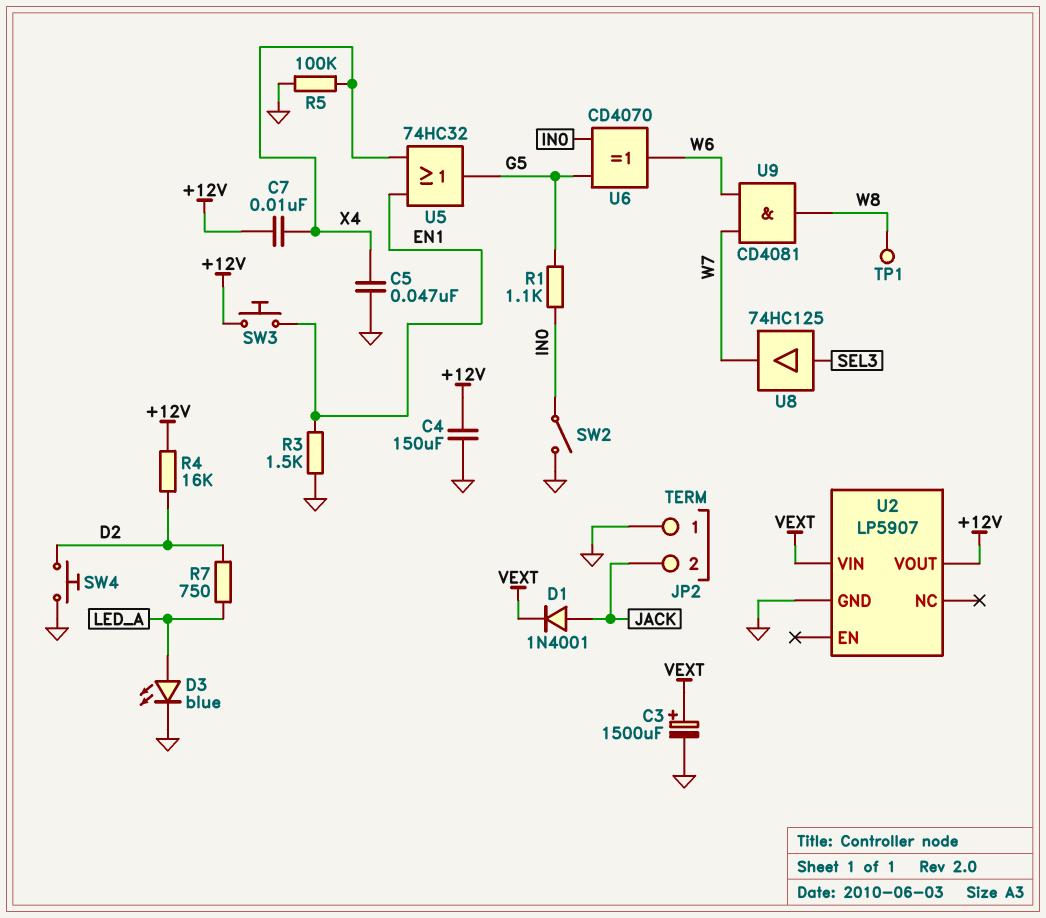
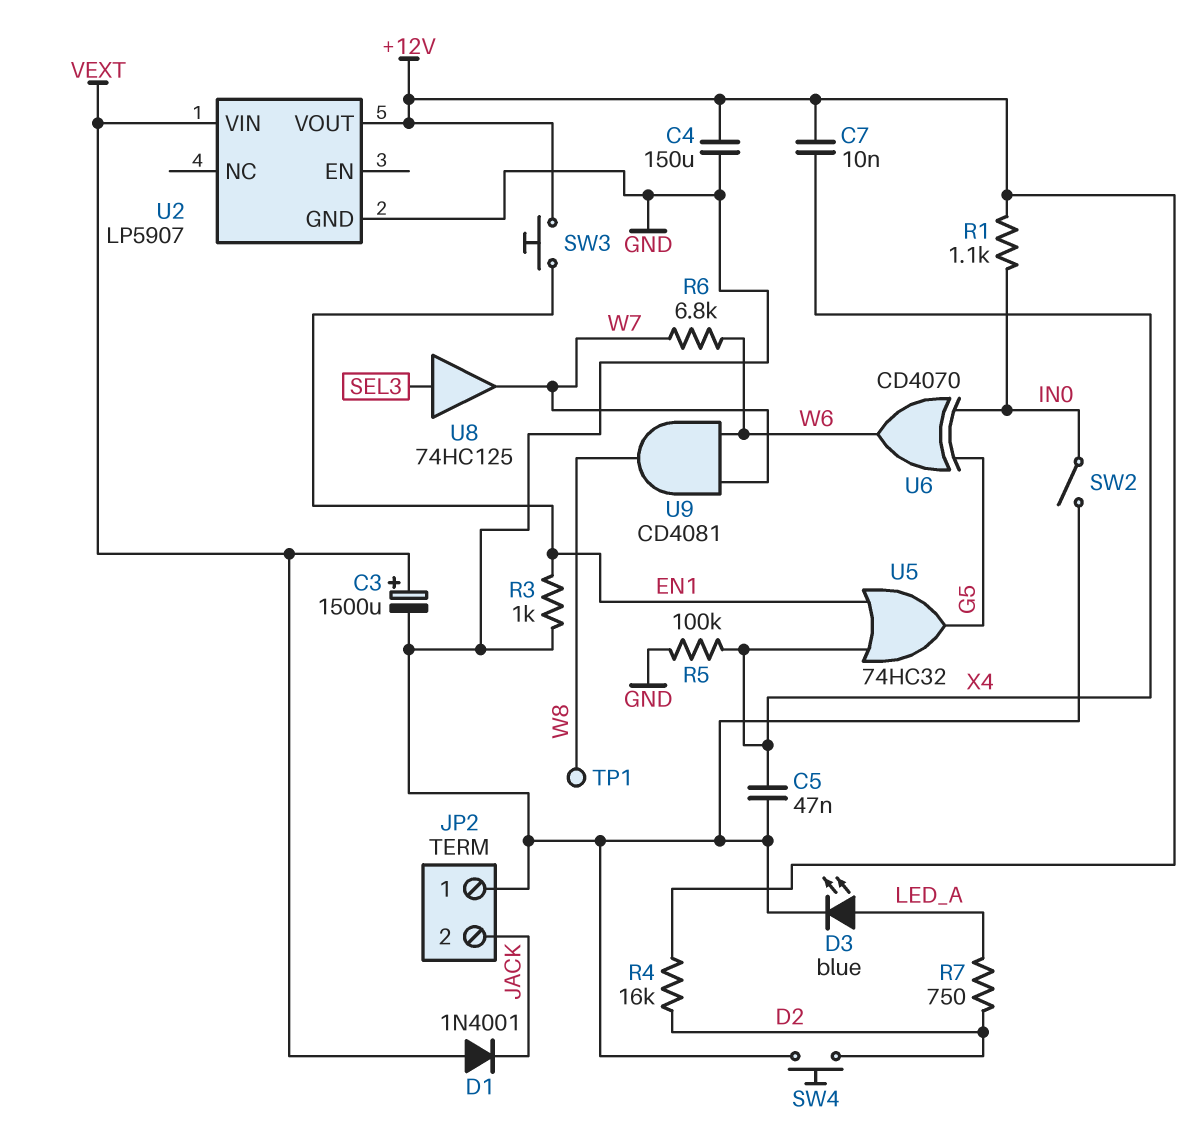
D1: diode 1N4001 (A JACK, K VEXT) -> diode 1N4001 (A VEXT, K JACK)
R1: 1.1k (G5, IN0) -> 1.1k (+12V, IN0)
R3: 1.5k (EN1, GND) -> 1k (EN1, GND)
R6: none -> 6.8k (W6, W7)

